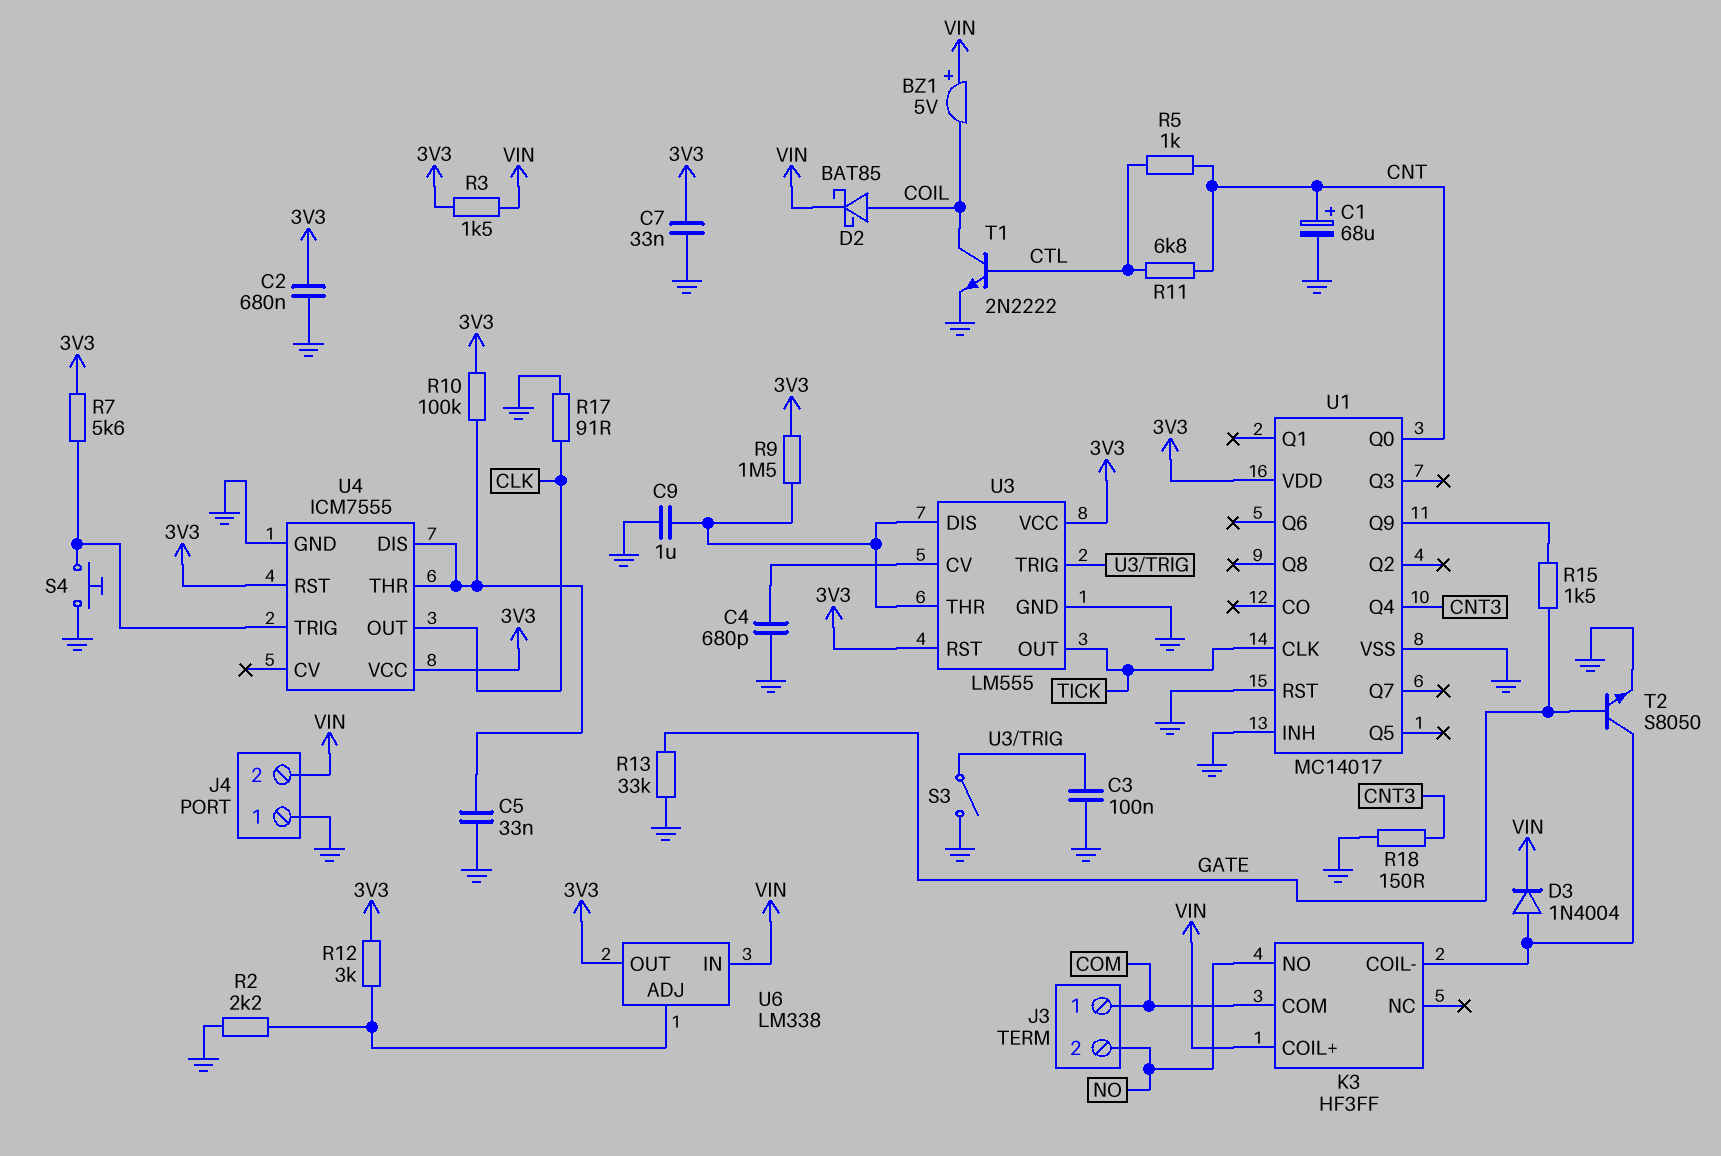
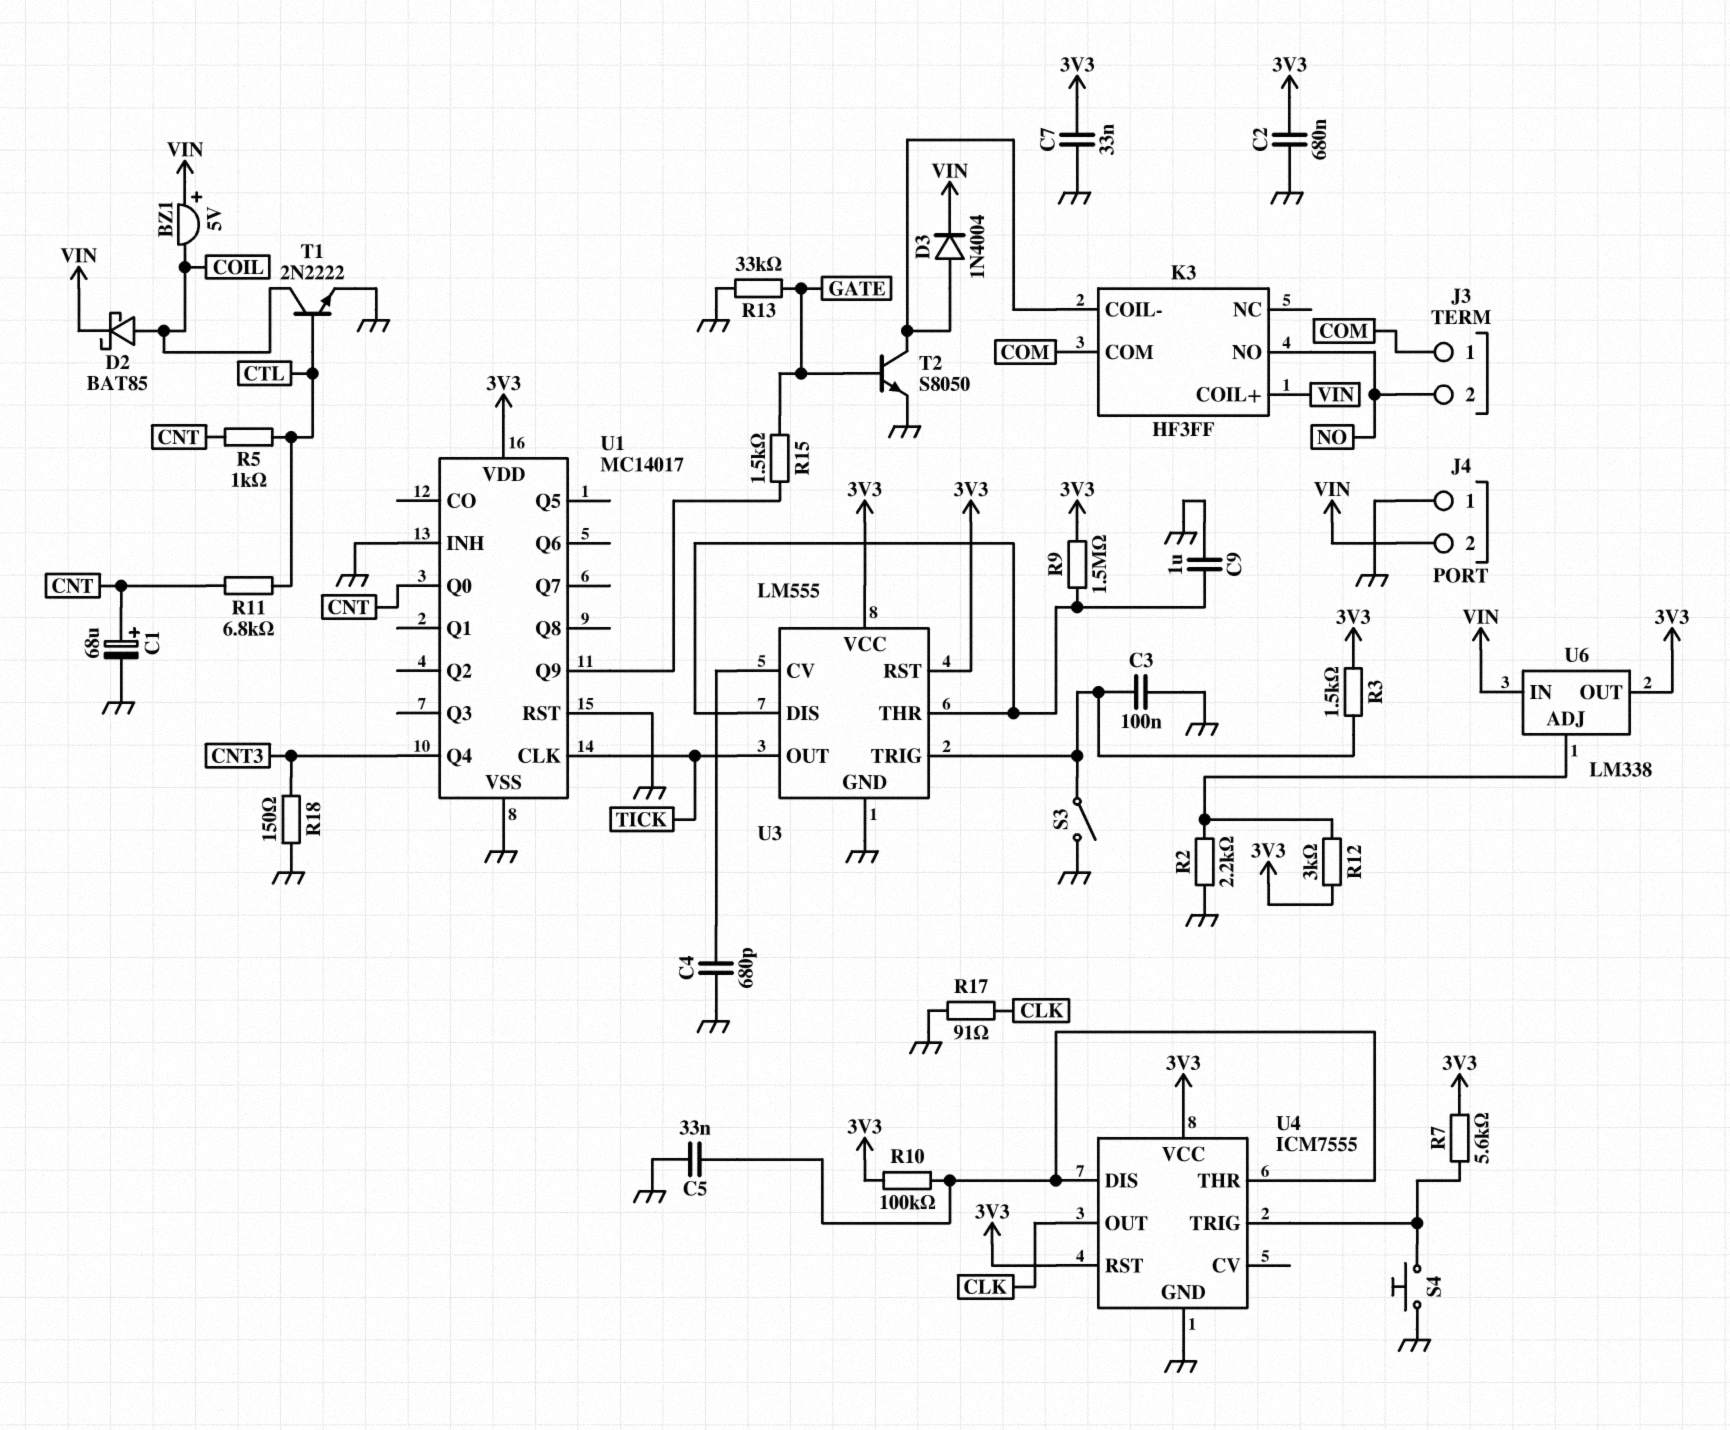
R3: 1.5k (3V3, VIN) -> 1.5k (3V3, U3/TRIG)

